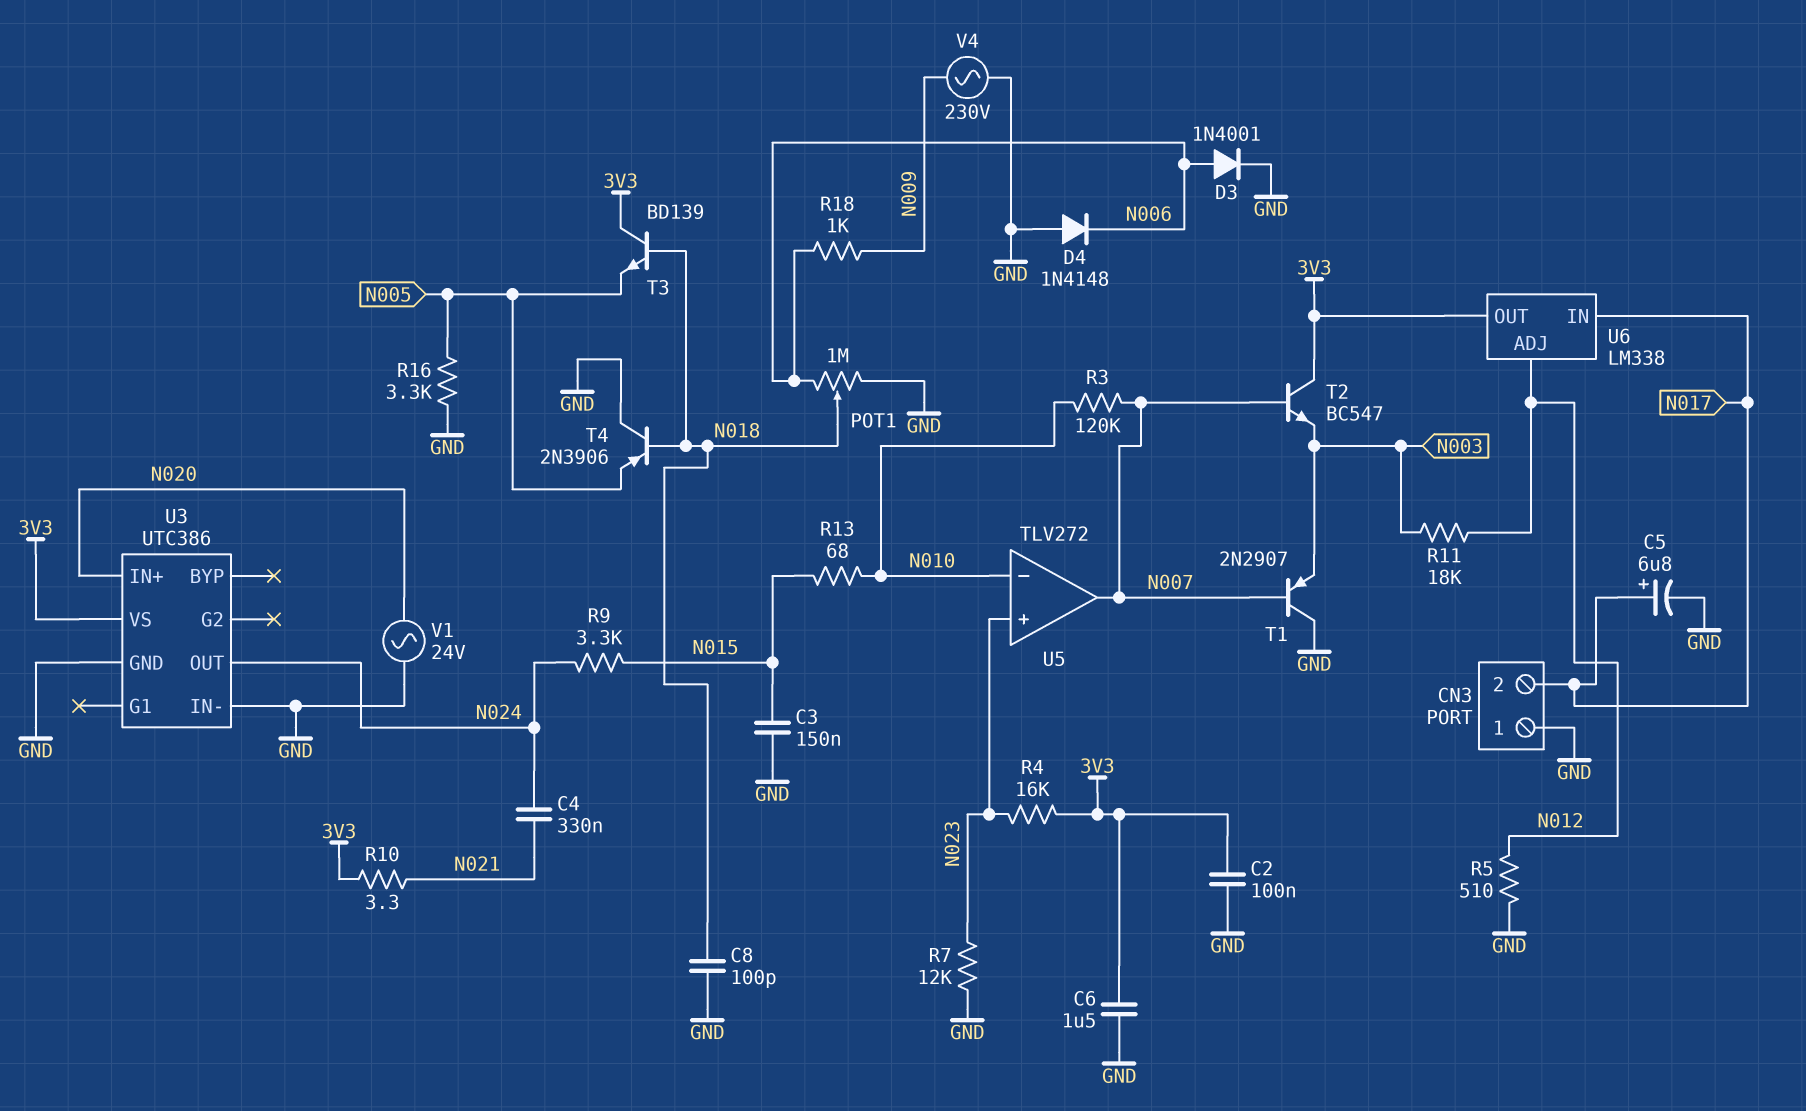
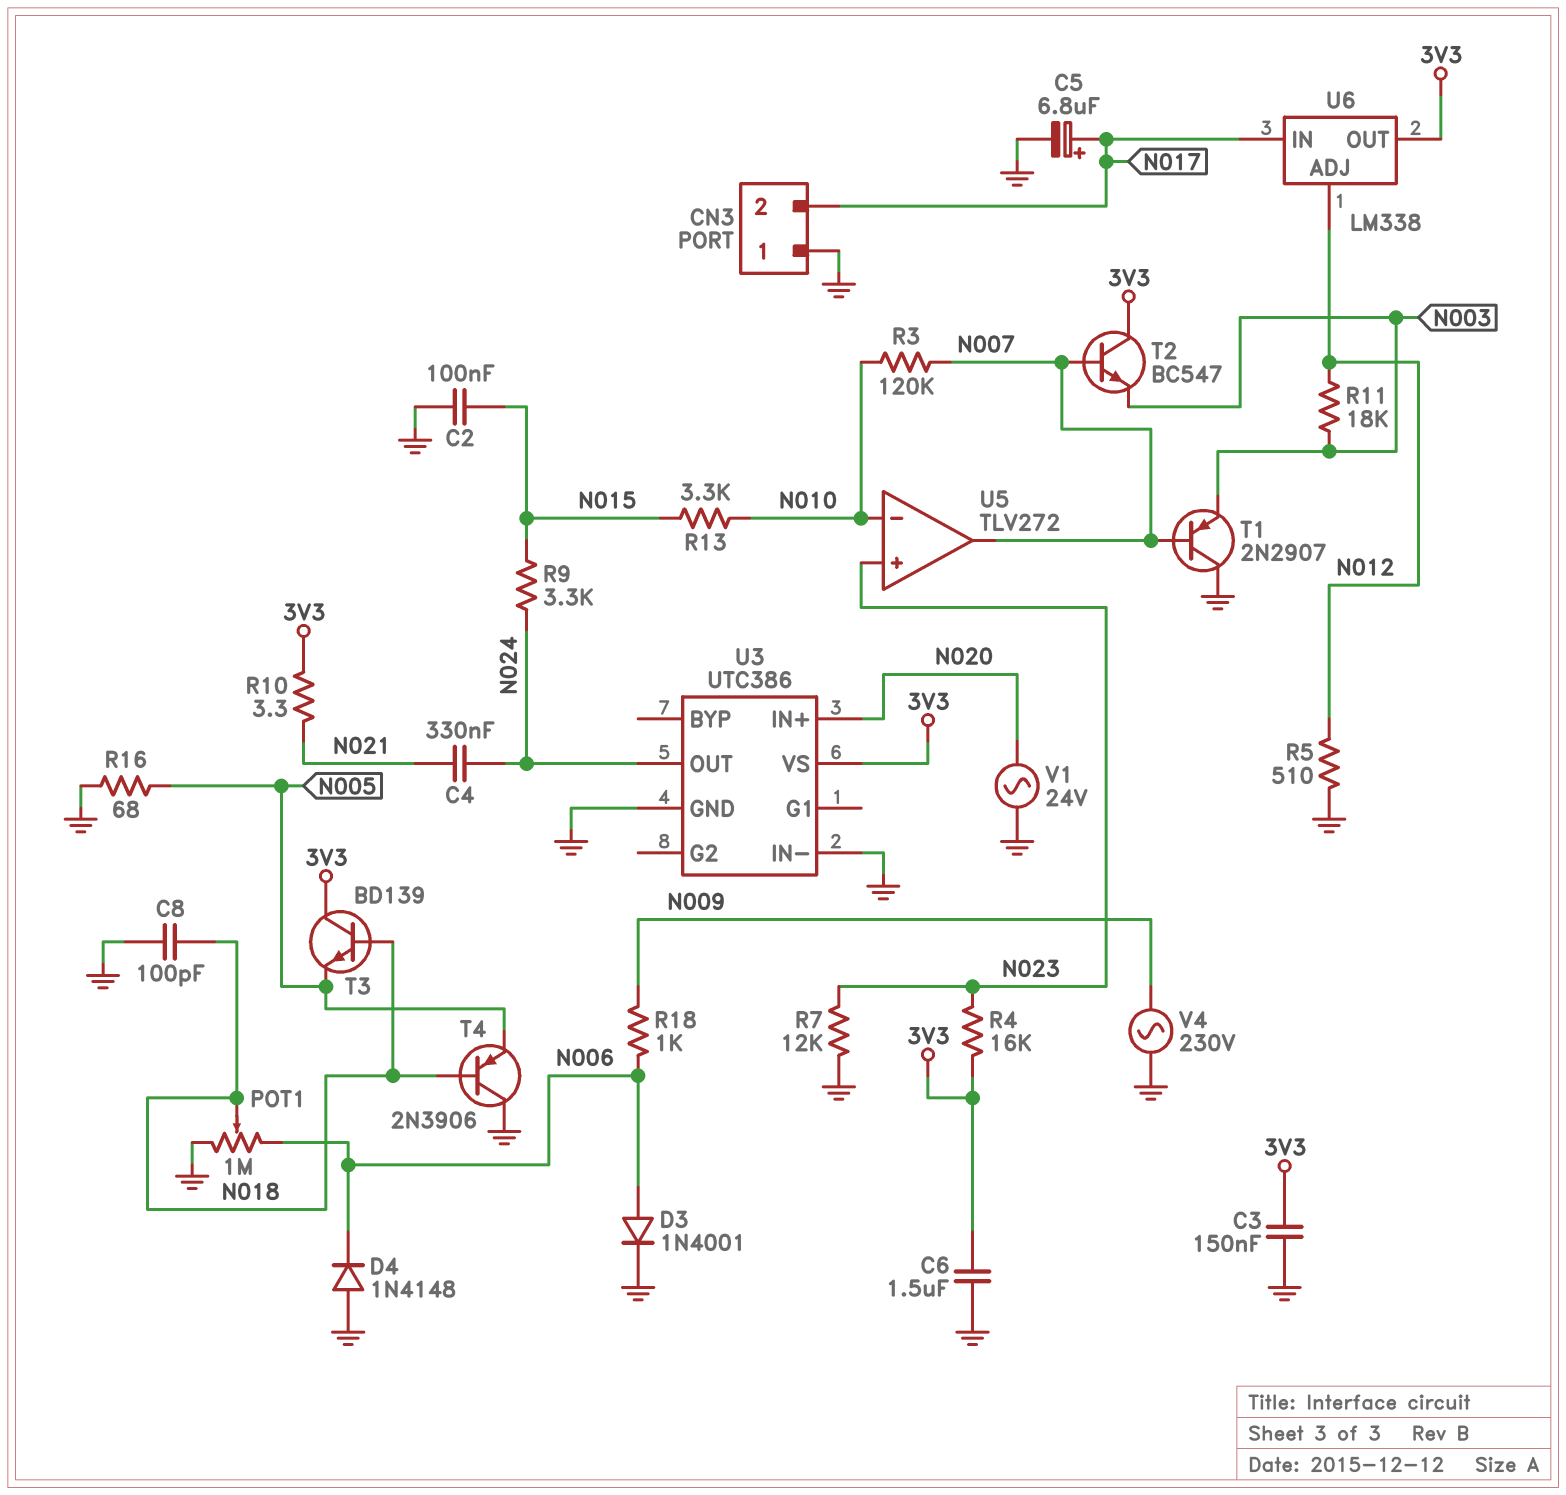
C2: 100nF (3V3, GND) -> 100nF (GND, N015)
C3: 150nF (GND, N015) -> 150nF (3V3, GND)
R13: 68 (N010, N015) -> 3.3k (N010, N015)
R16: 3.3k (GND, N005) -> 68 (GND, N005)

